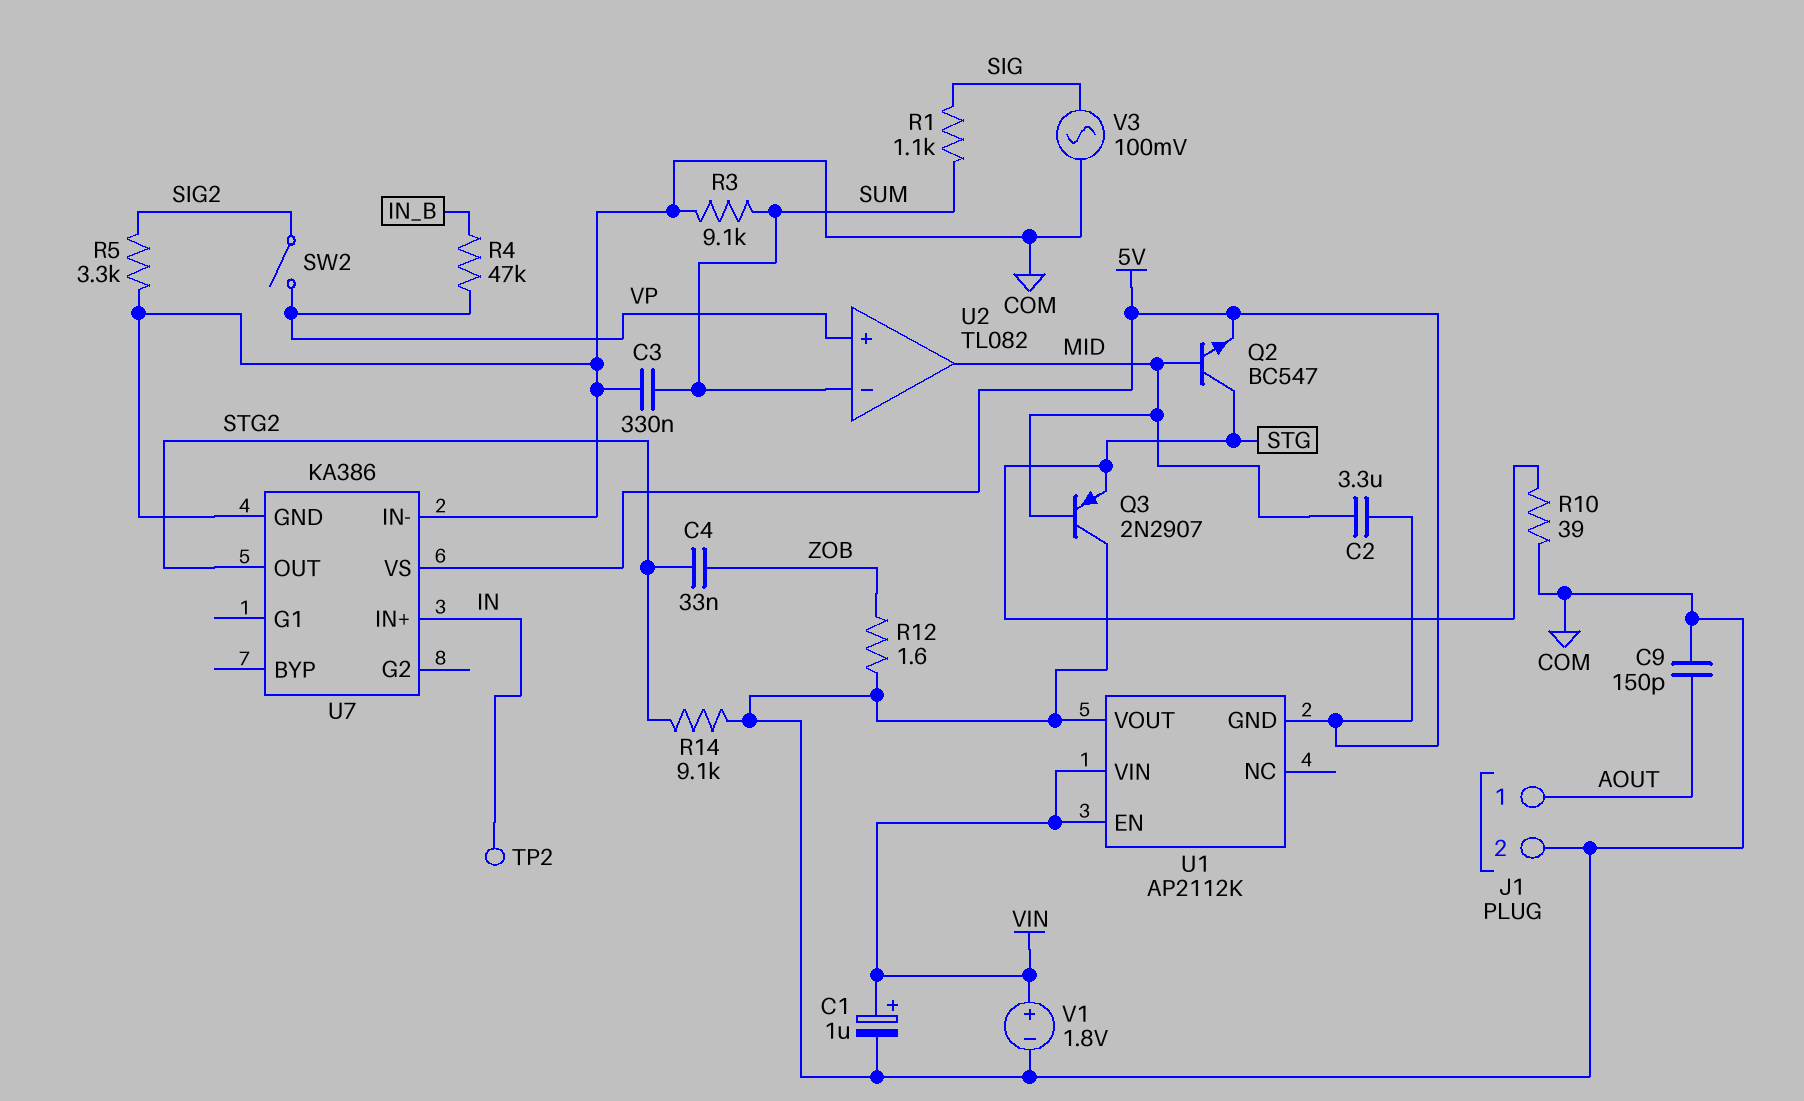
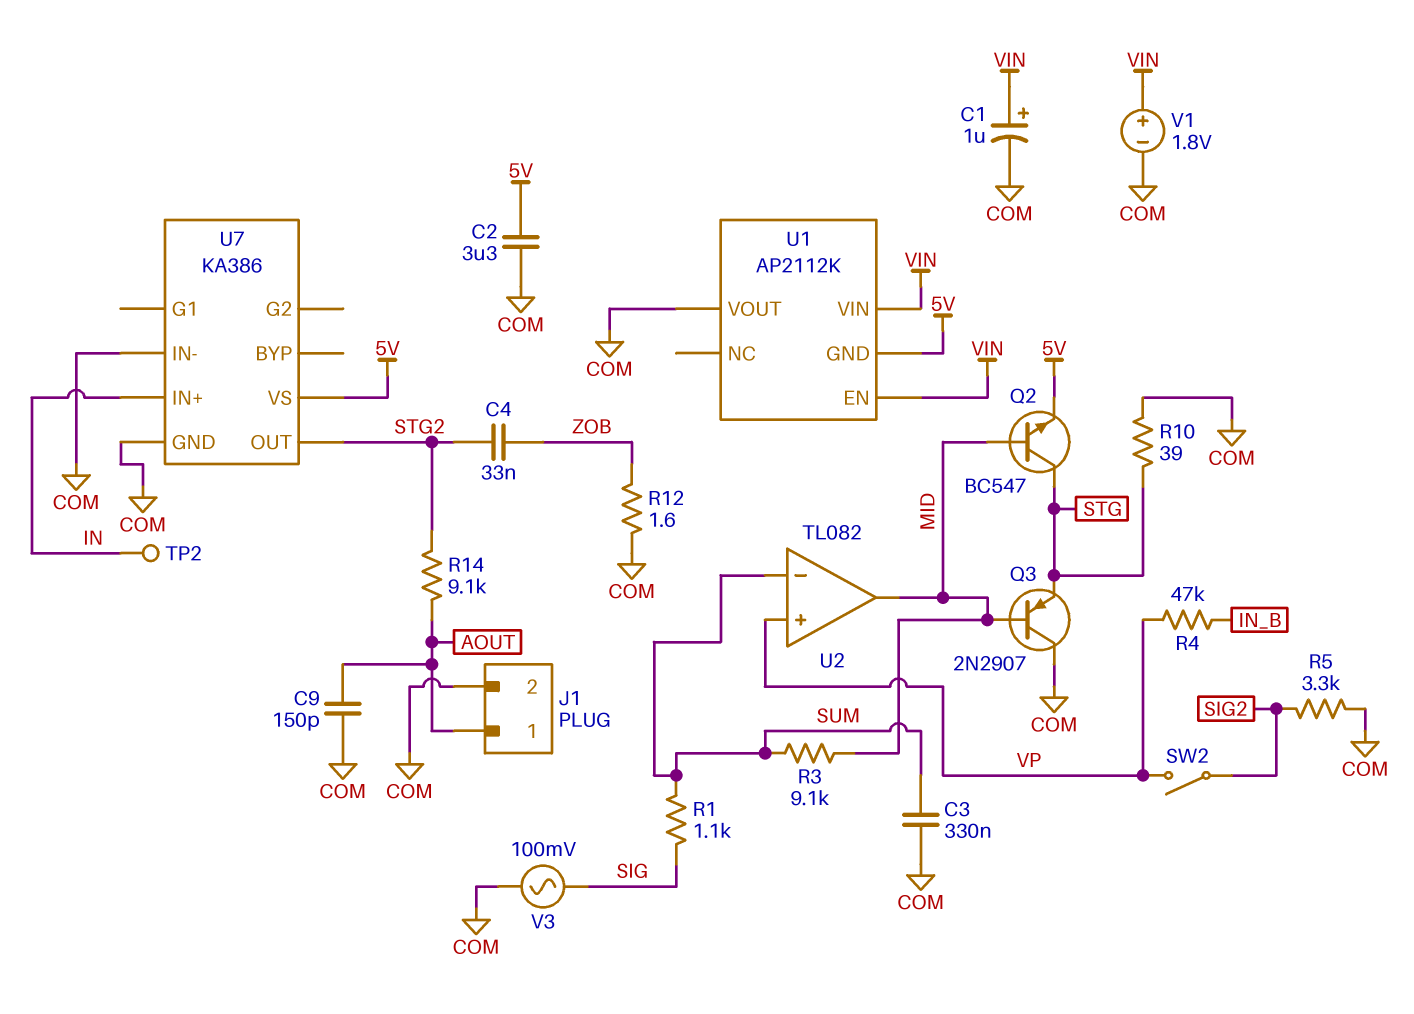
C2: 3.3uF (5V, MID) -> 3.3uF (5V, COM)
R3: 9.1k (COM, SUM) -> 9.1k (MID, SUM)
R14: 9.1k (COM, STG2) -> 9.1k (AOUT, STG2)

